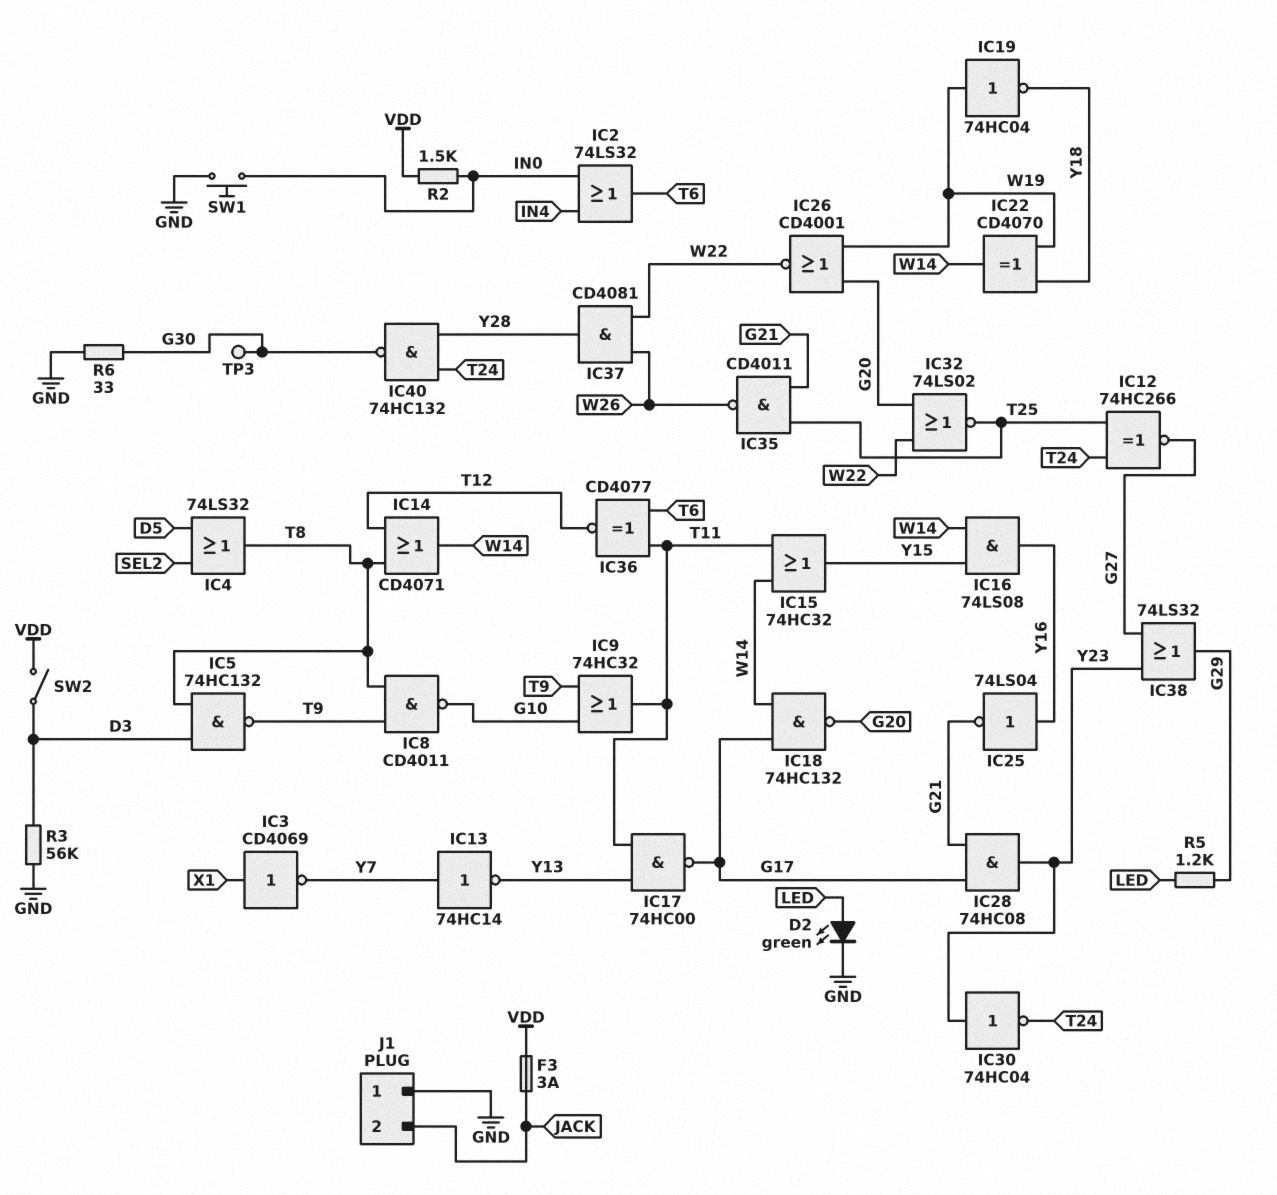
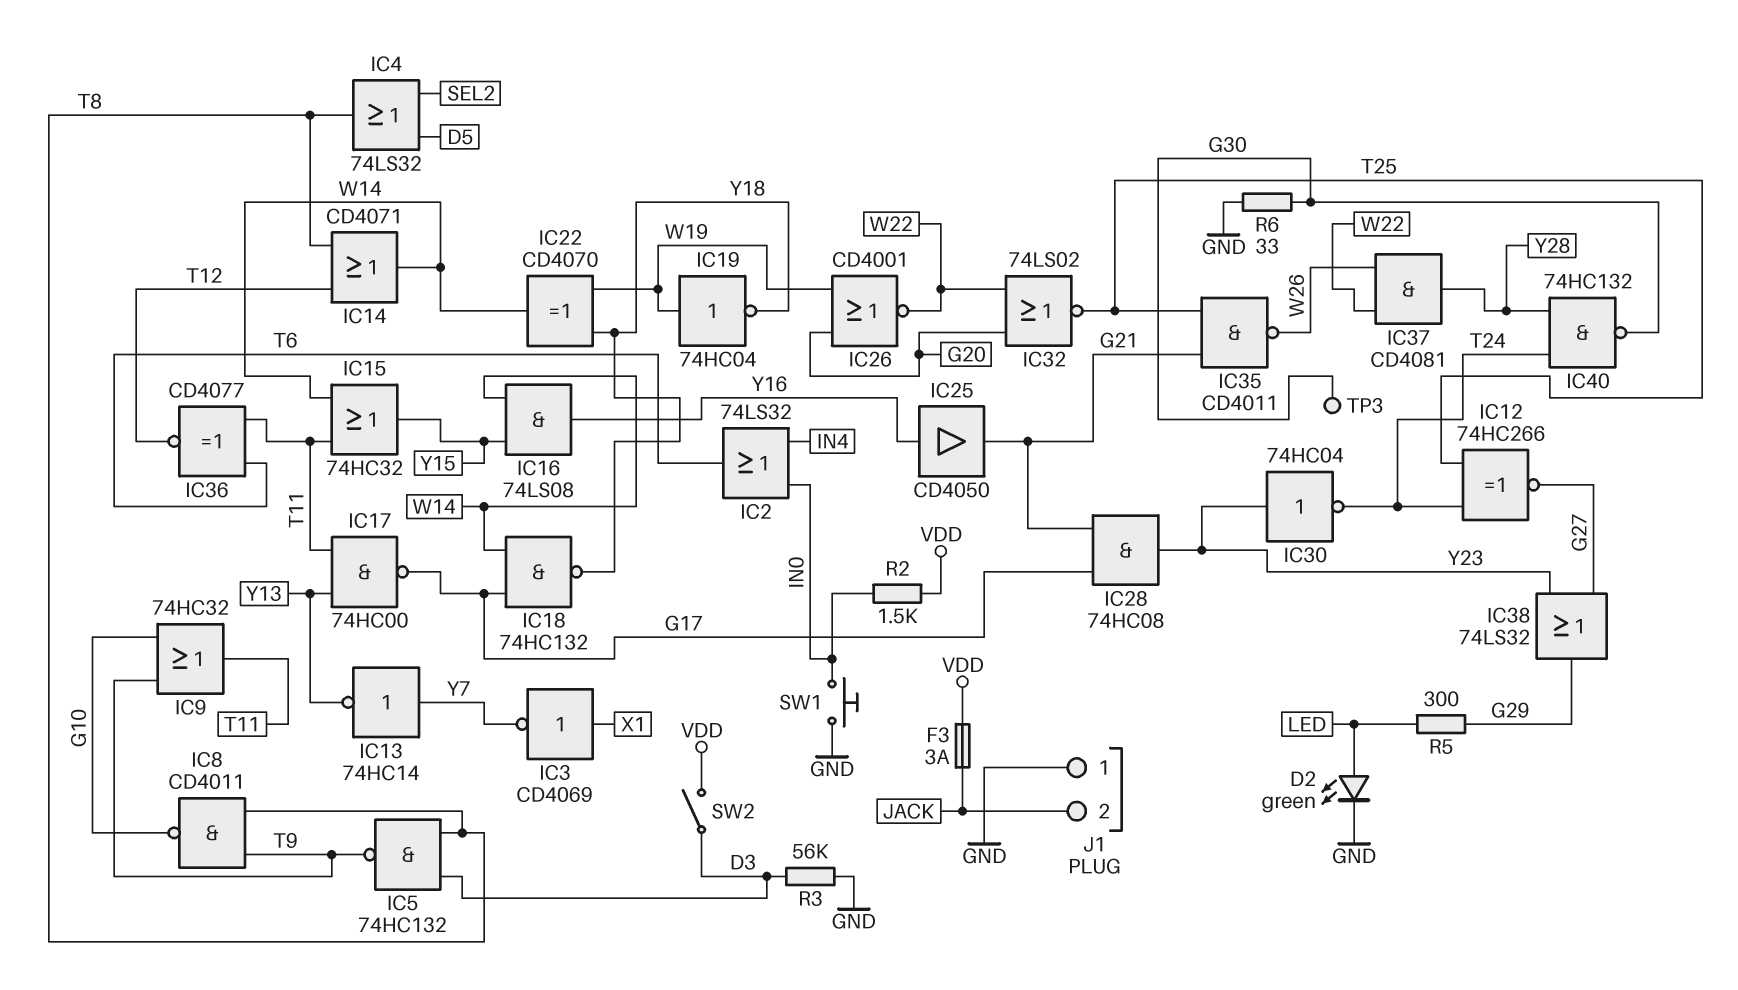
IC18: NAND 74HC132 (in G17, in W14, out G20) -> NAND 74HC132 (in G17, in W14, out Y18)
IC25: NOT 74LS04 (in Y16, out G21) -> buffer CD4050 (in Y16, out G21)
R5: 1.2k (G29, LED) -> 300 (G29, LED)

